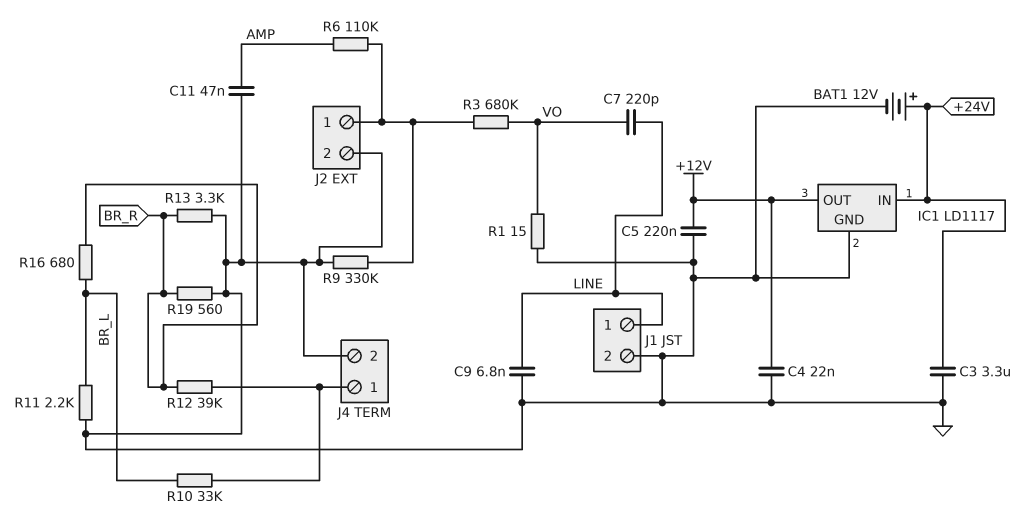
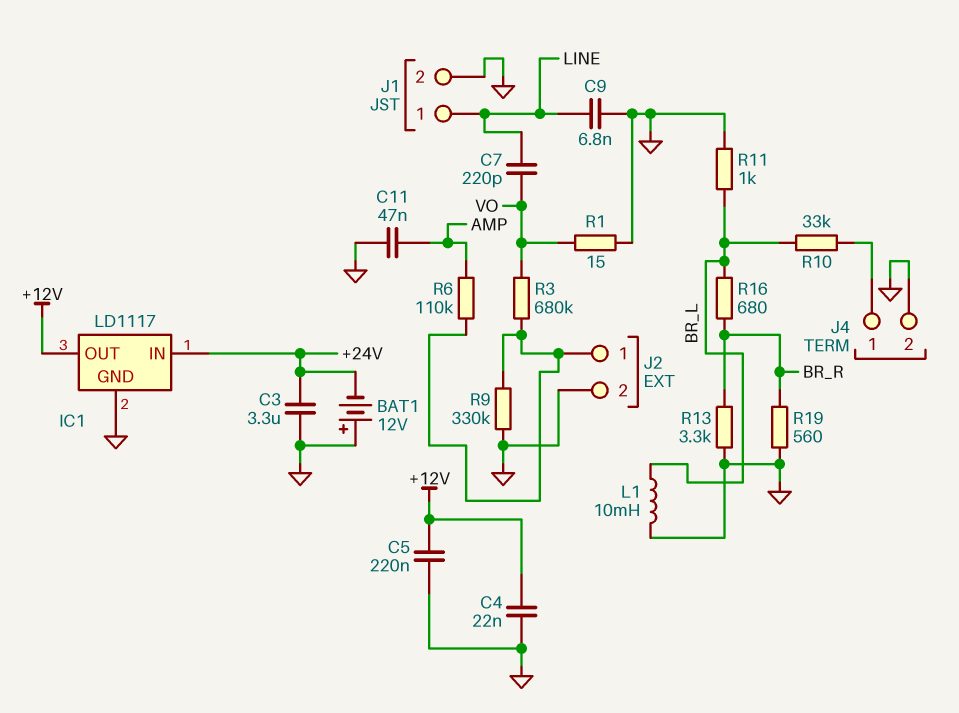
BAT1: 12V (plus +24V, minus GND) -> 12V (plus GND, minus +24V)
L1: none -> 10mH (BR_L, GND)
R11: 2.2k (BR_L, GND) -> 1k (BR_L, GND)
R12: 39k (BR_R, J4/1) -> none

